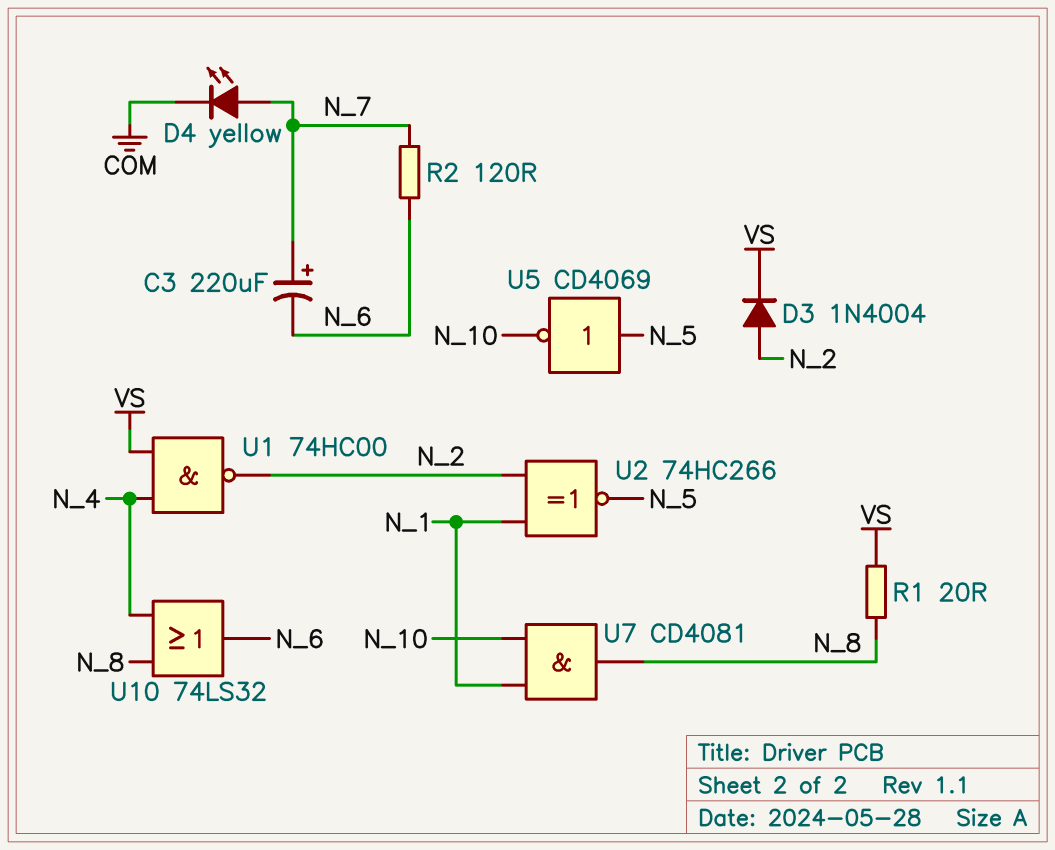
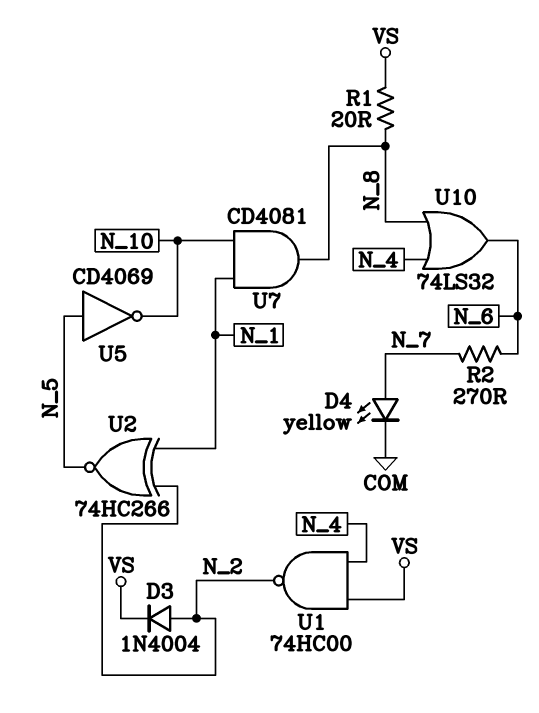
C3: 220uF (plus N_7, minus N_6) -> none
R2: 120 (N_6, N_7) -> 270 (N_6, N_7)

